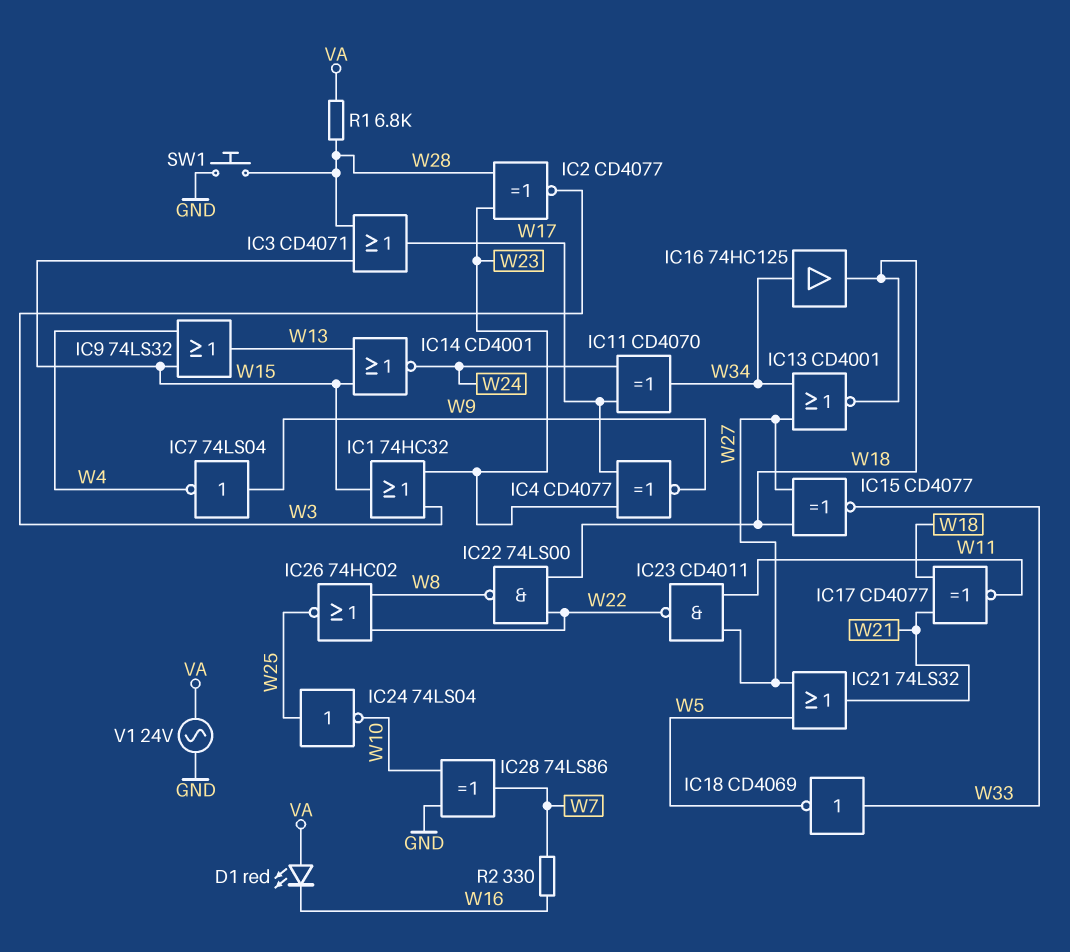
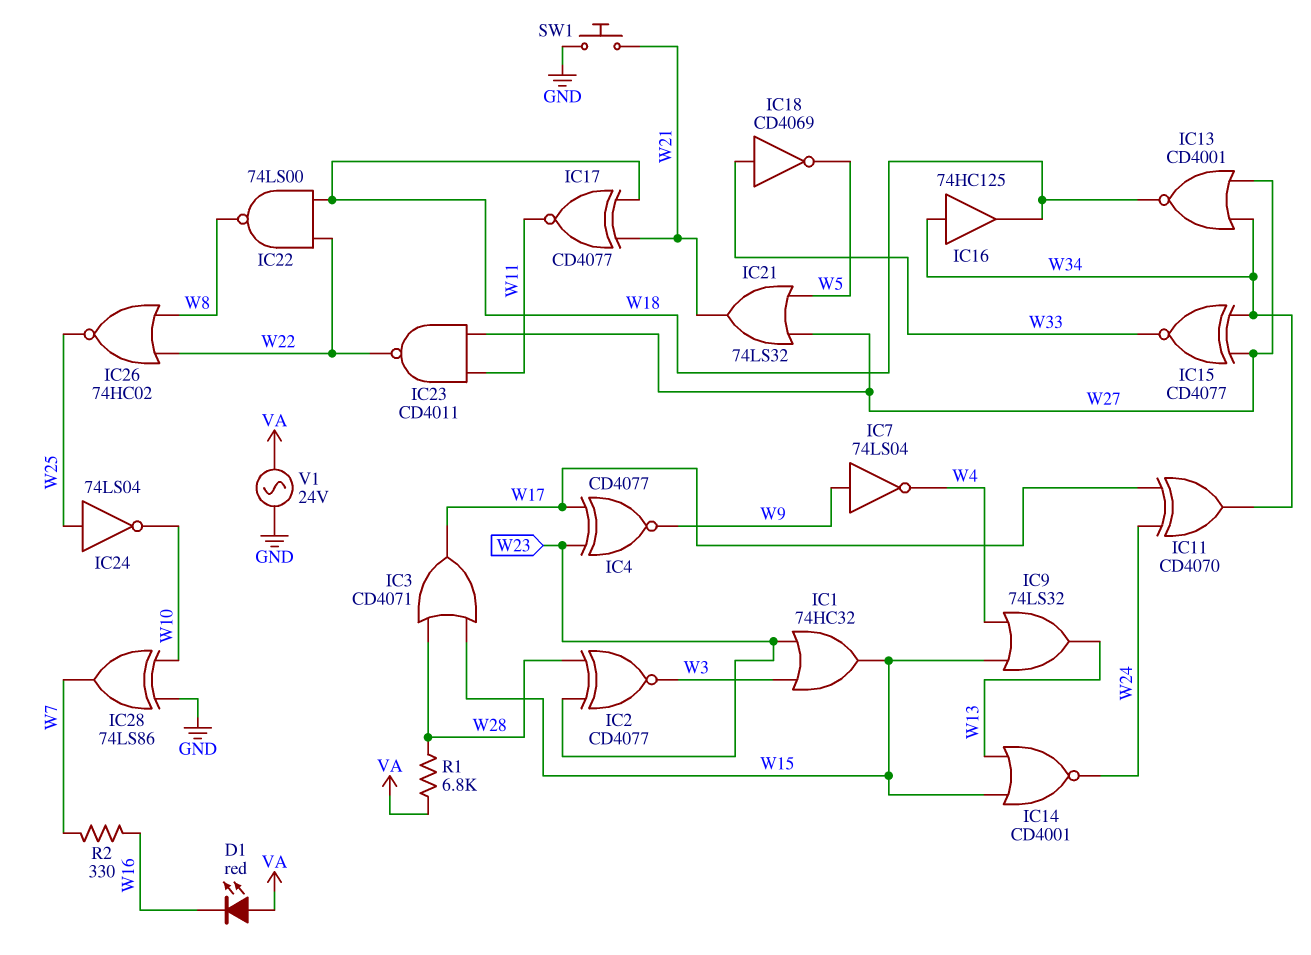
IC15: XNOR CD4077 (in W18, in W27, out W33) -> XNOR CD4077 (in W27, in W34, out W33)
SW1: button (GND, W28) -> button (GND, W21)

